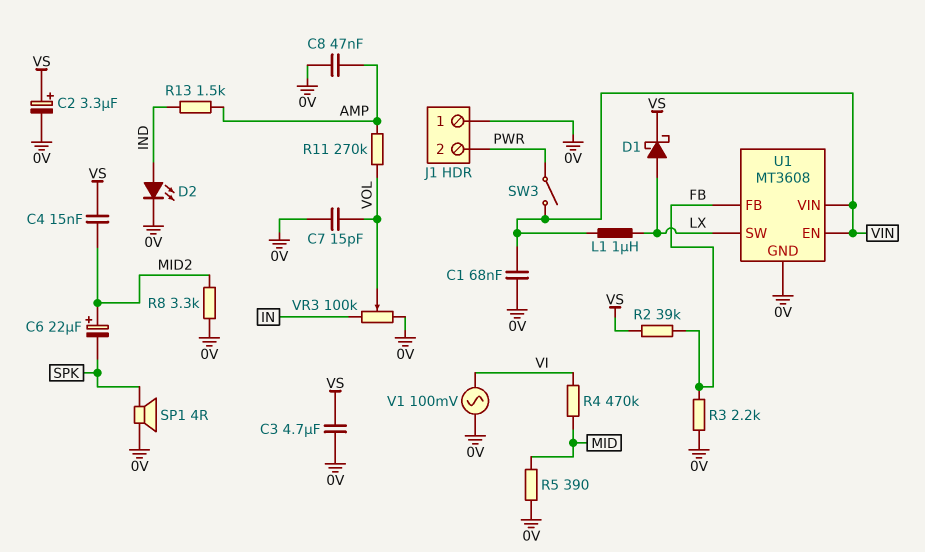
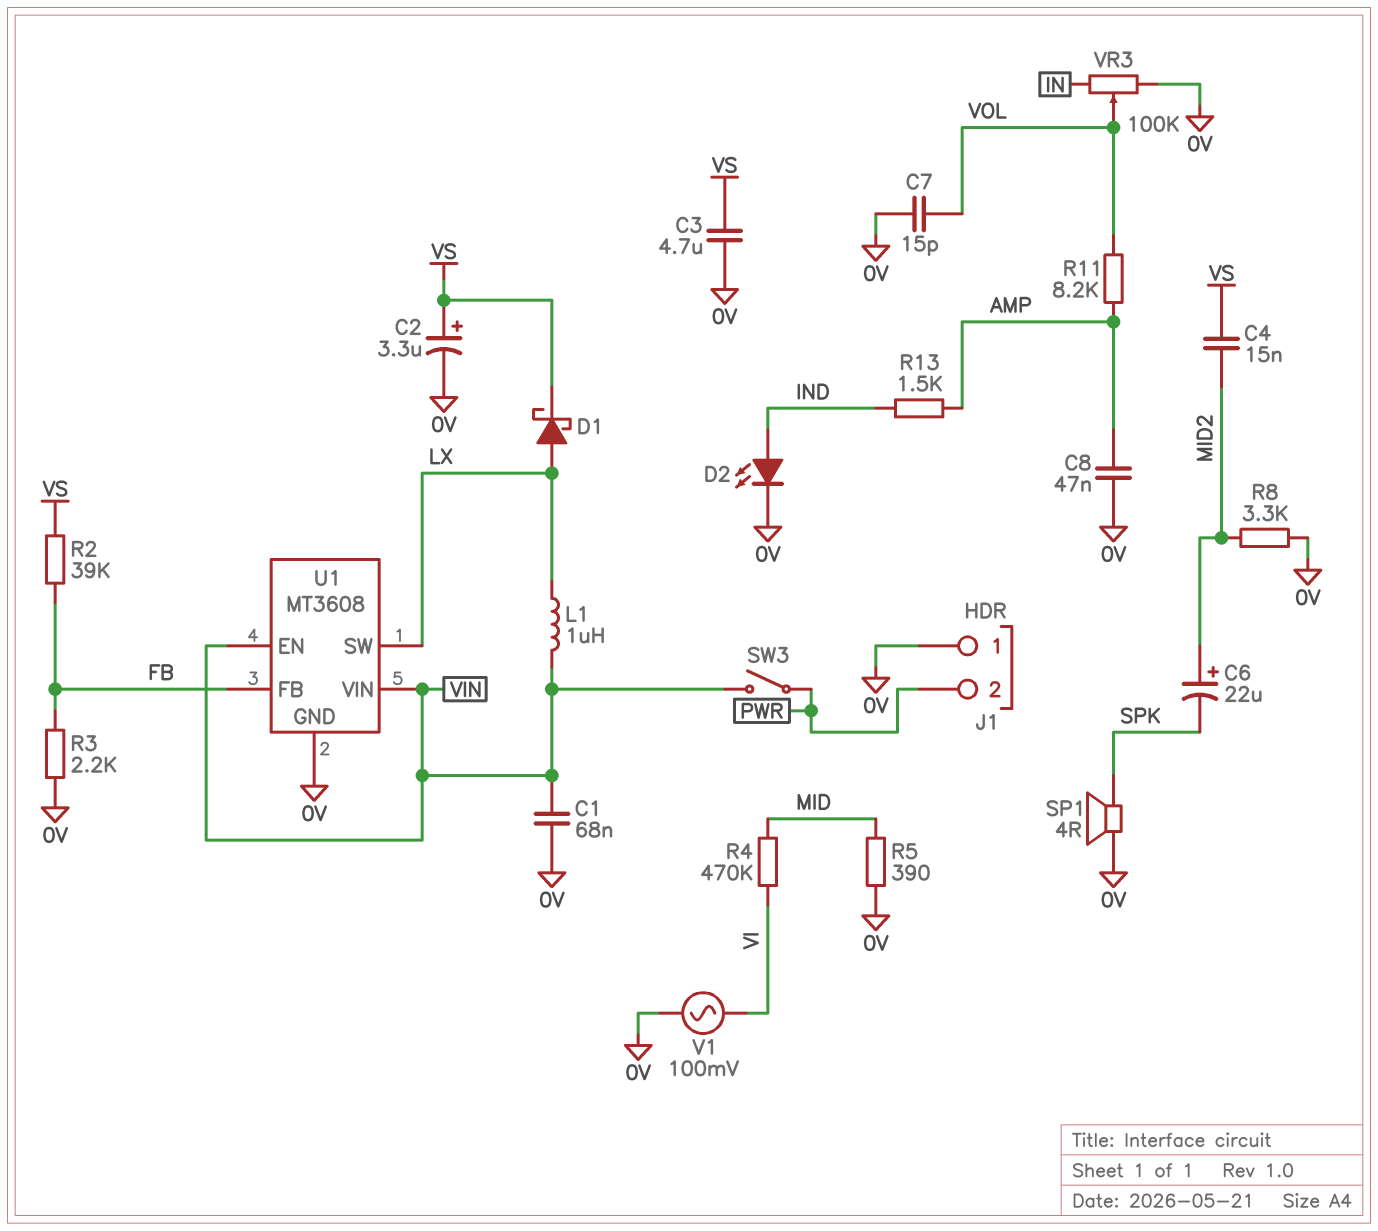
R11: 270k (AMP, VOL) -> 8.2k (AMP, VOL)

